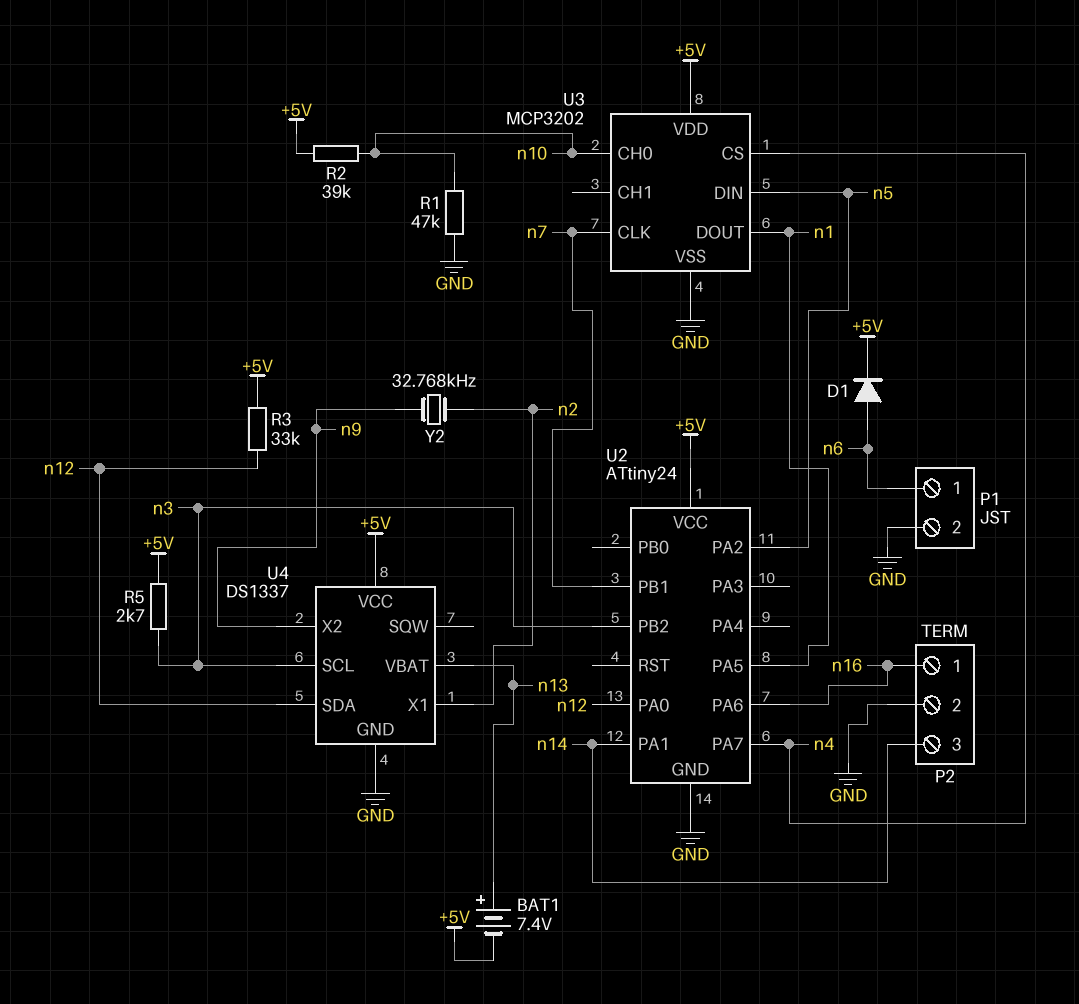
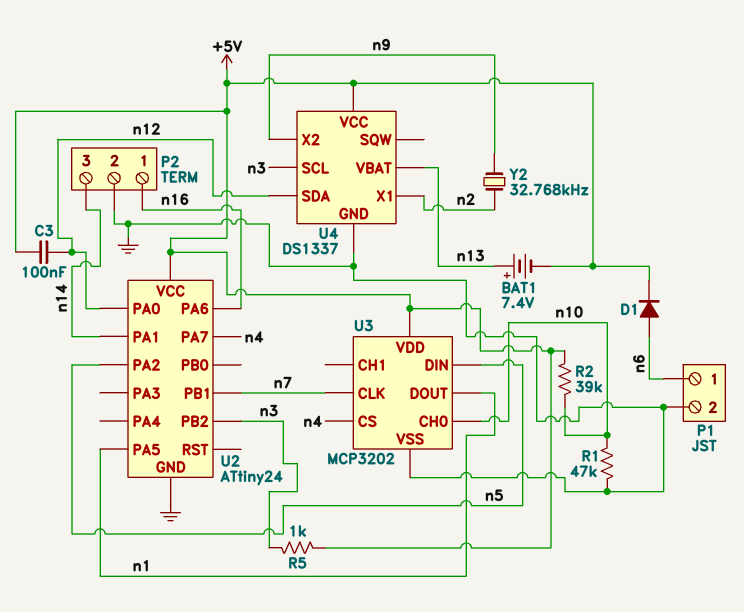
C3: none -> 100nF (+5V, n12)
R3: 33k (+5V, n12) -> none
R5: 2.7k (+5V, n3) -> 1k (+5V, n3)

